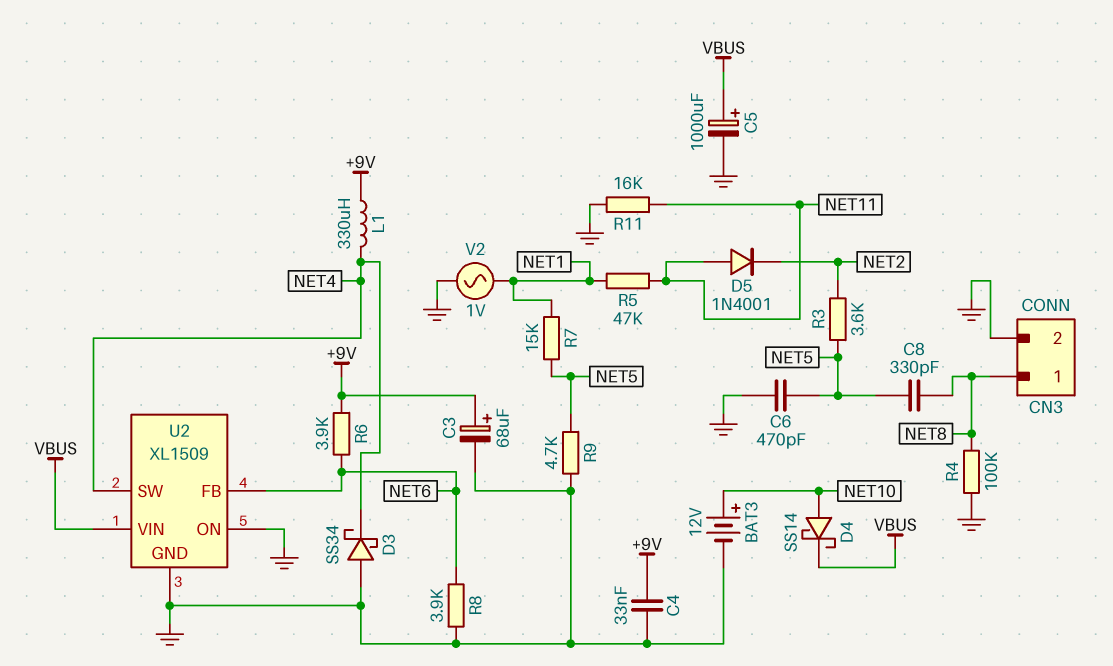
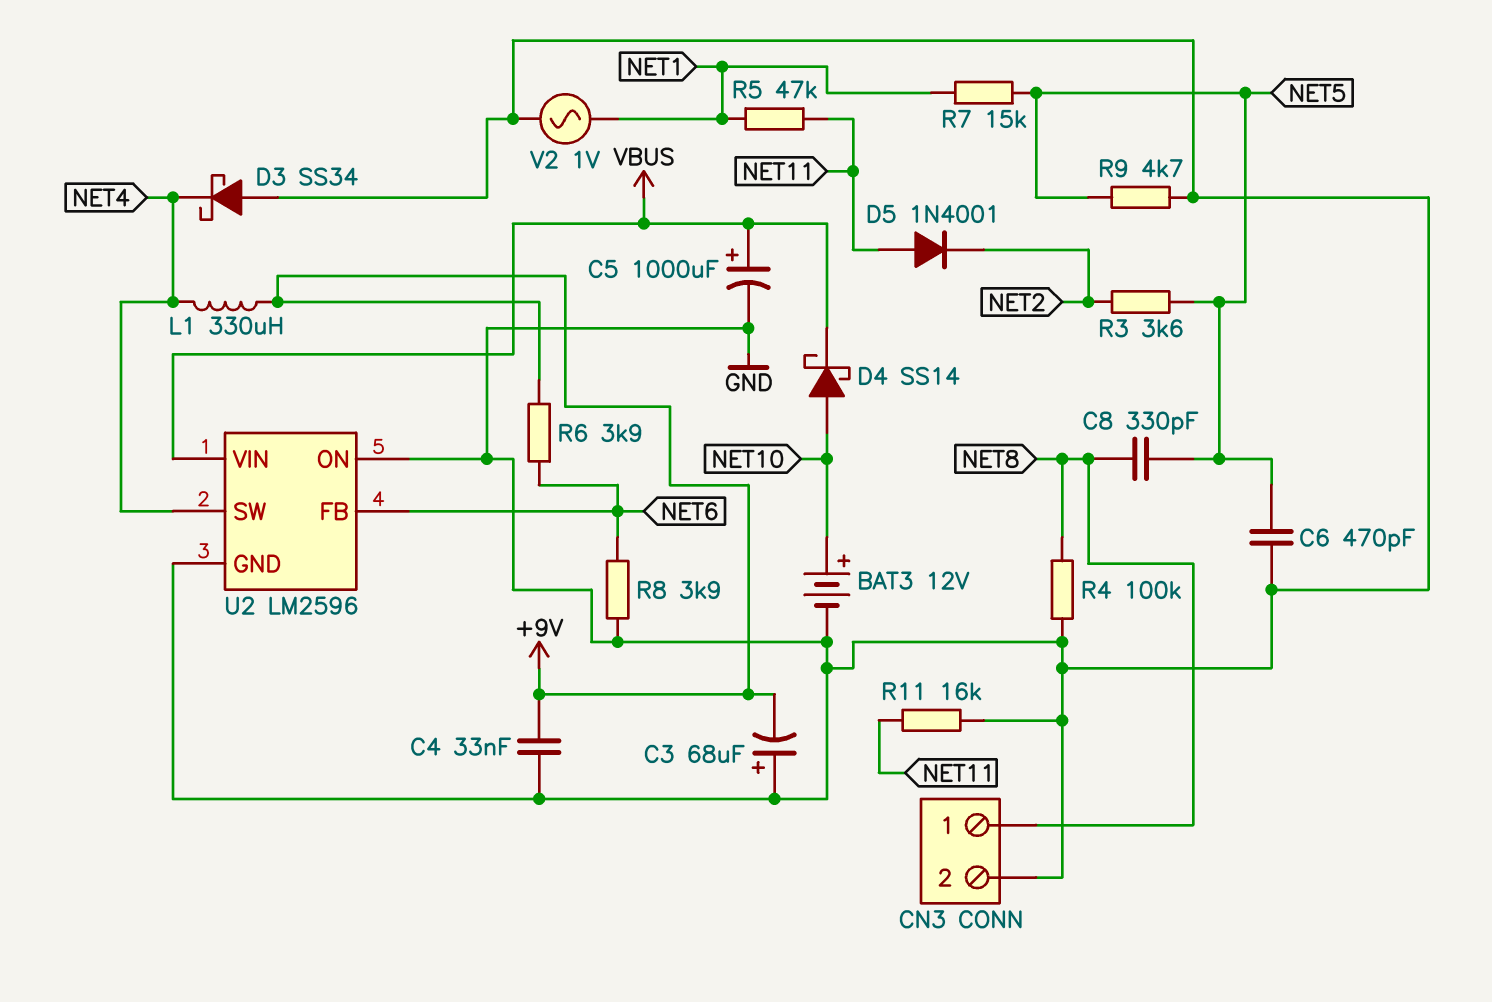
C3: 68uF (plus +9V, minus GND) -> 68uF (plus GND, minus +9V)
U2: XL1509 -> LM2596

